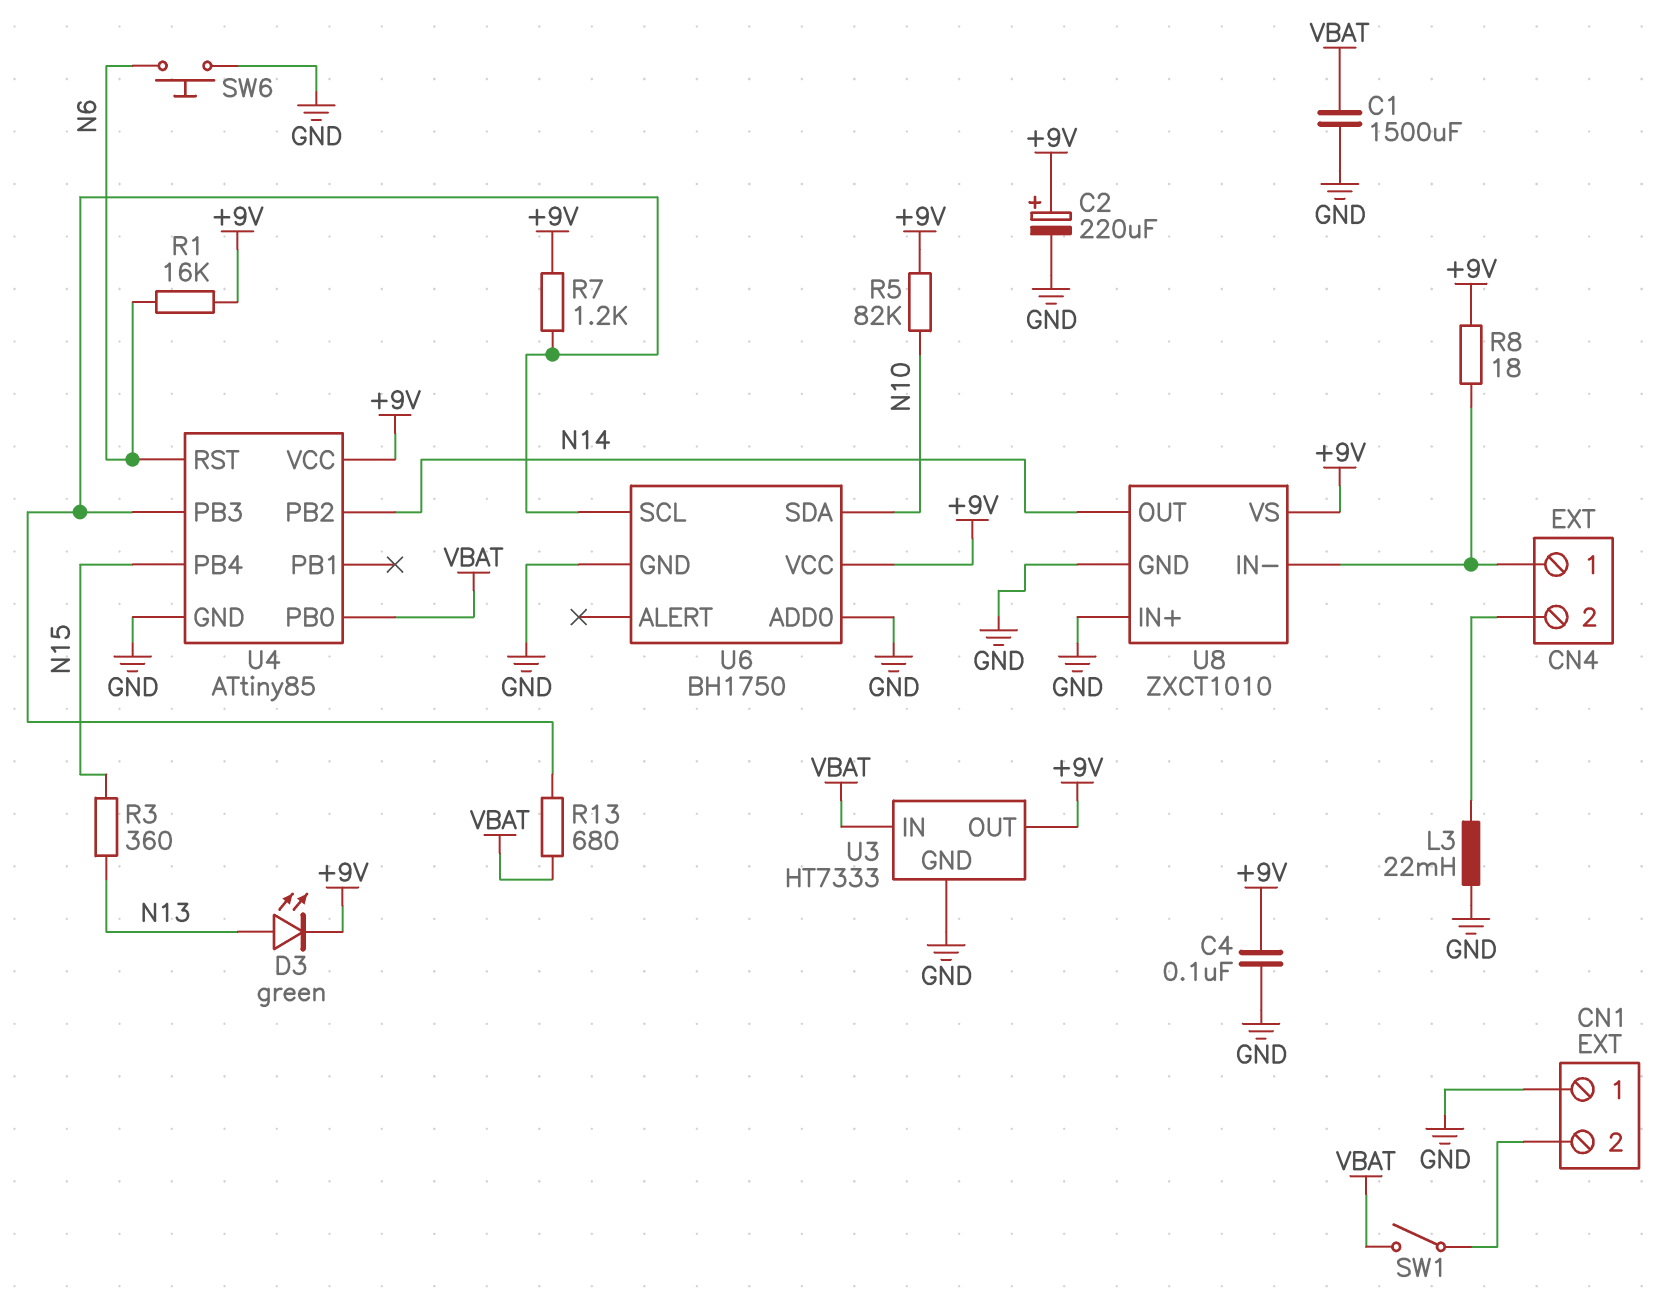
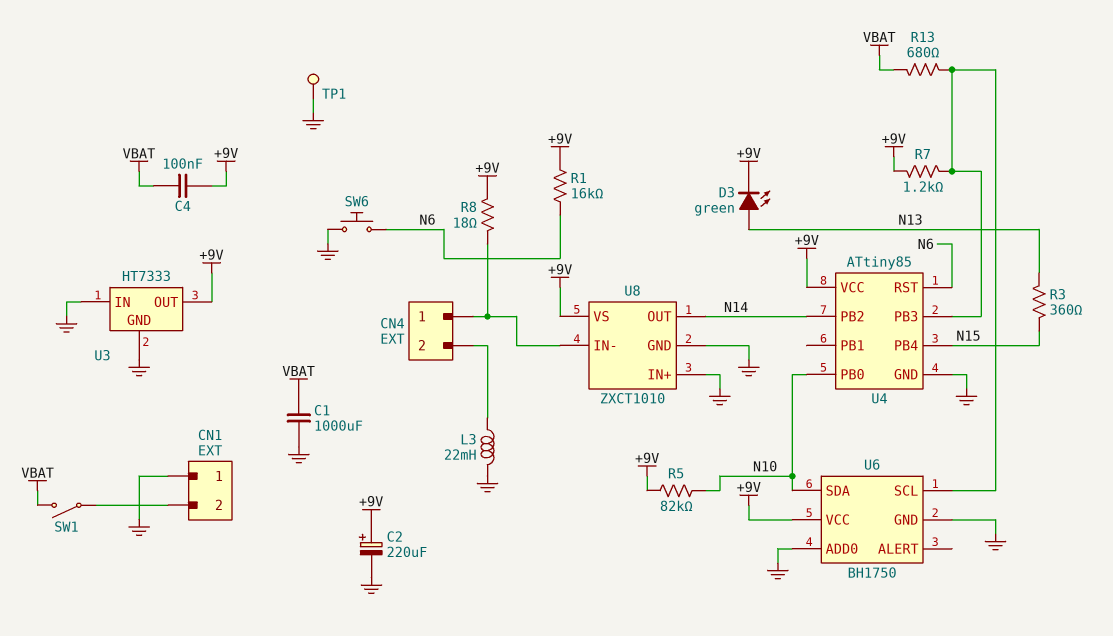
C1: 1500uF (GND, VBAT) -> 1000uF (GND, VBAT)
C4: 100nF (+9V, GND) -> 100nF (+9V, VBAT)
TP1: none -> test point (GND)
U3 pin IN: VBAT -> GND
U4 pin PB0: VBAT -> N10

